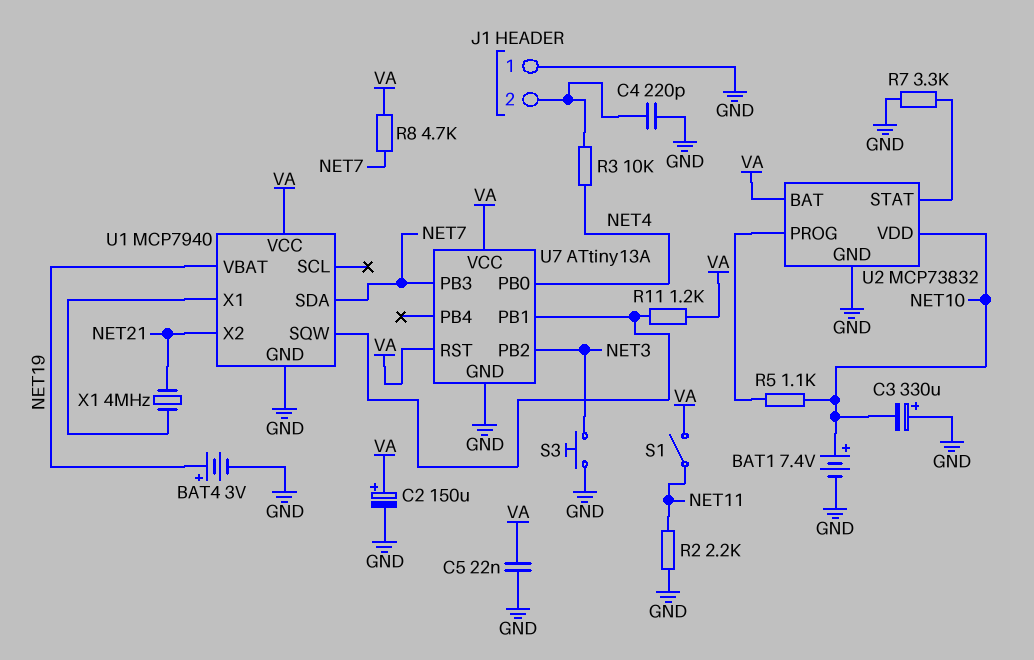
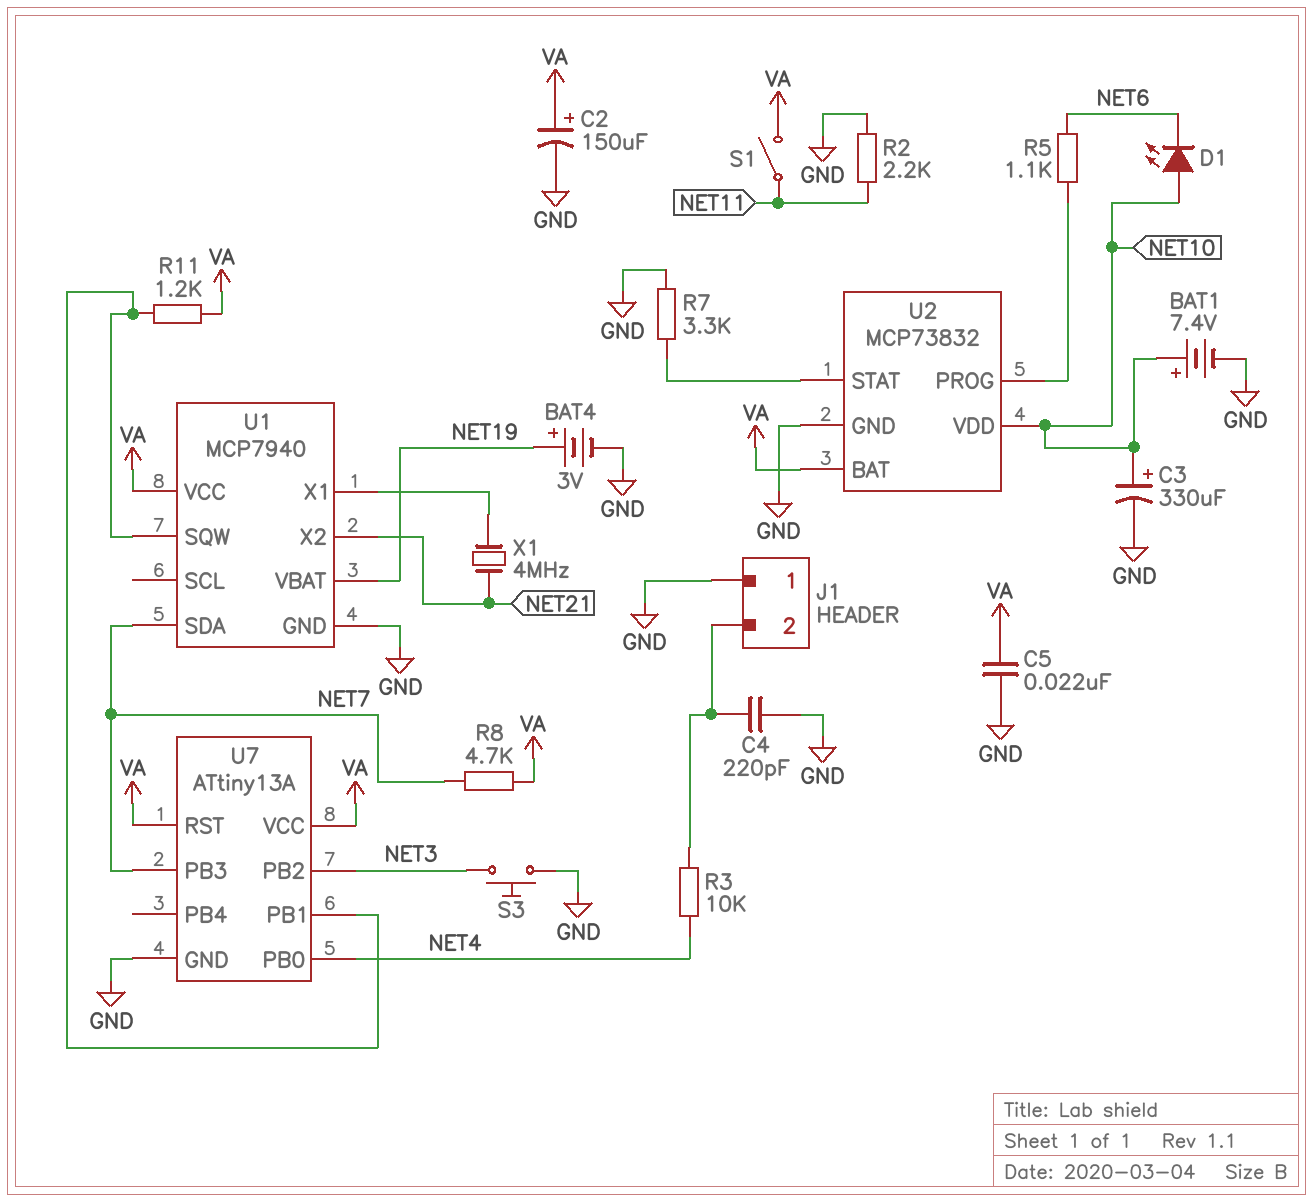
C3: 330uF (plus GND, minus NET10) -> 330uF (plus NET10, minus GND)
D1: none -> LED (A NET10, K NET6)
R5: 1.1k (NET10, U2/PROG) -> 1.1k (NET6, U2/PROG)

